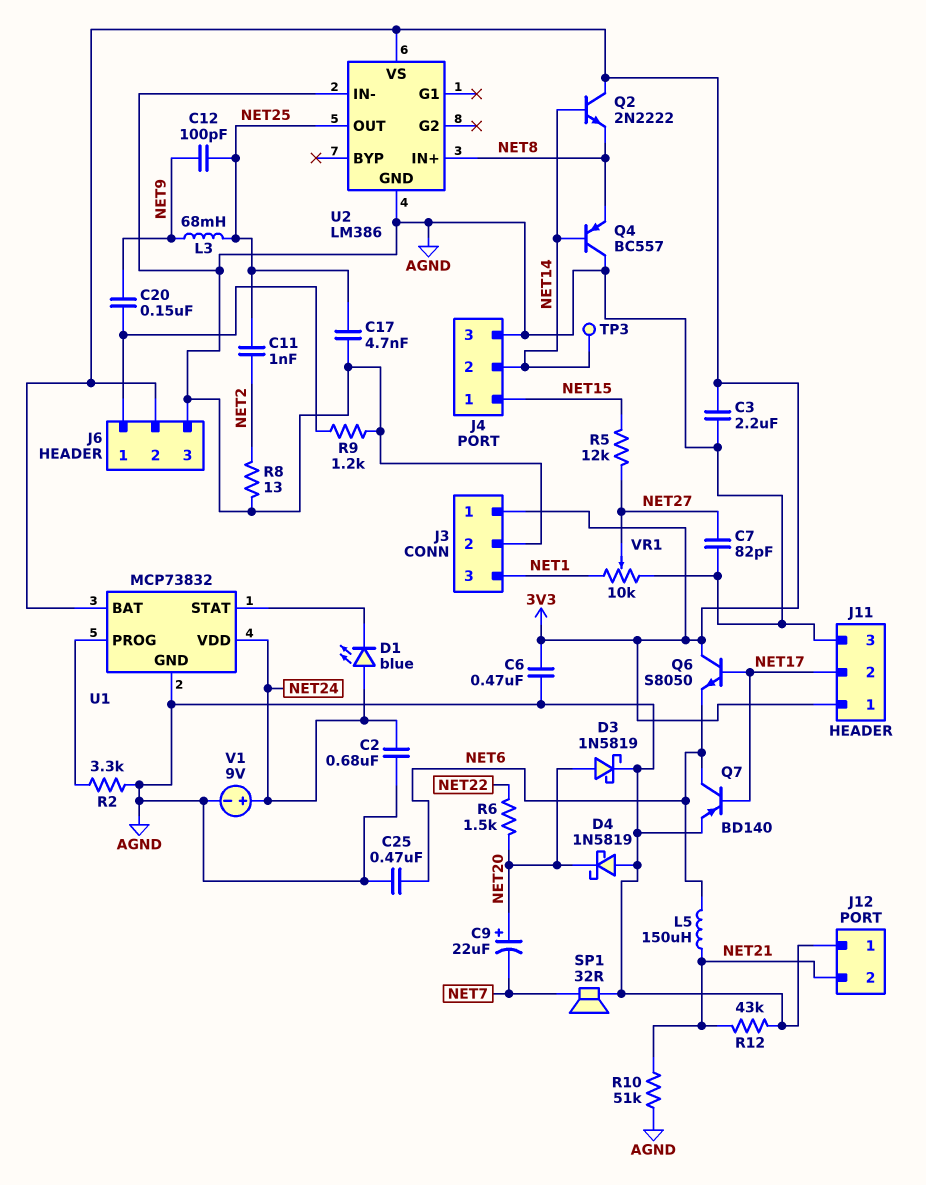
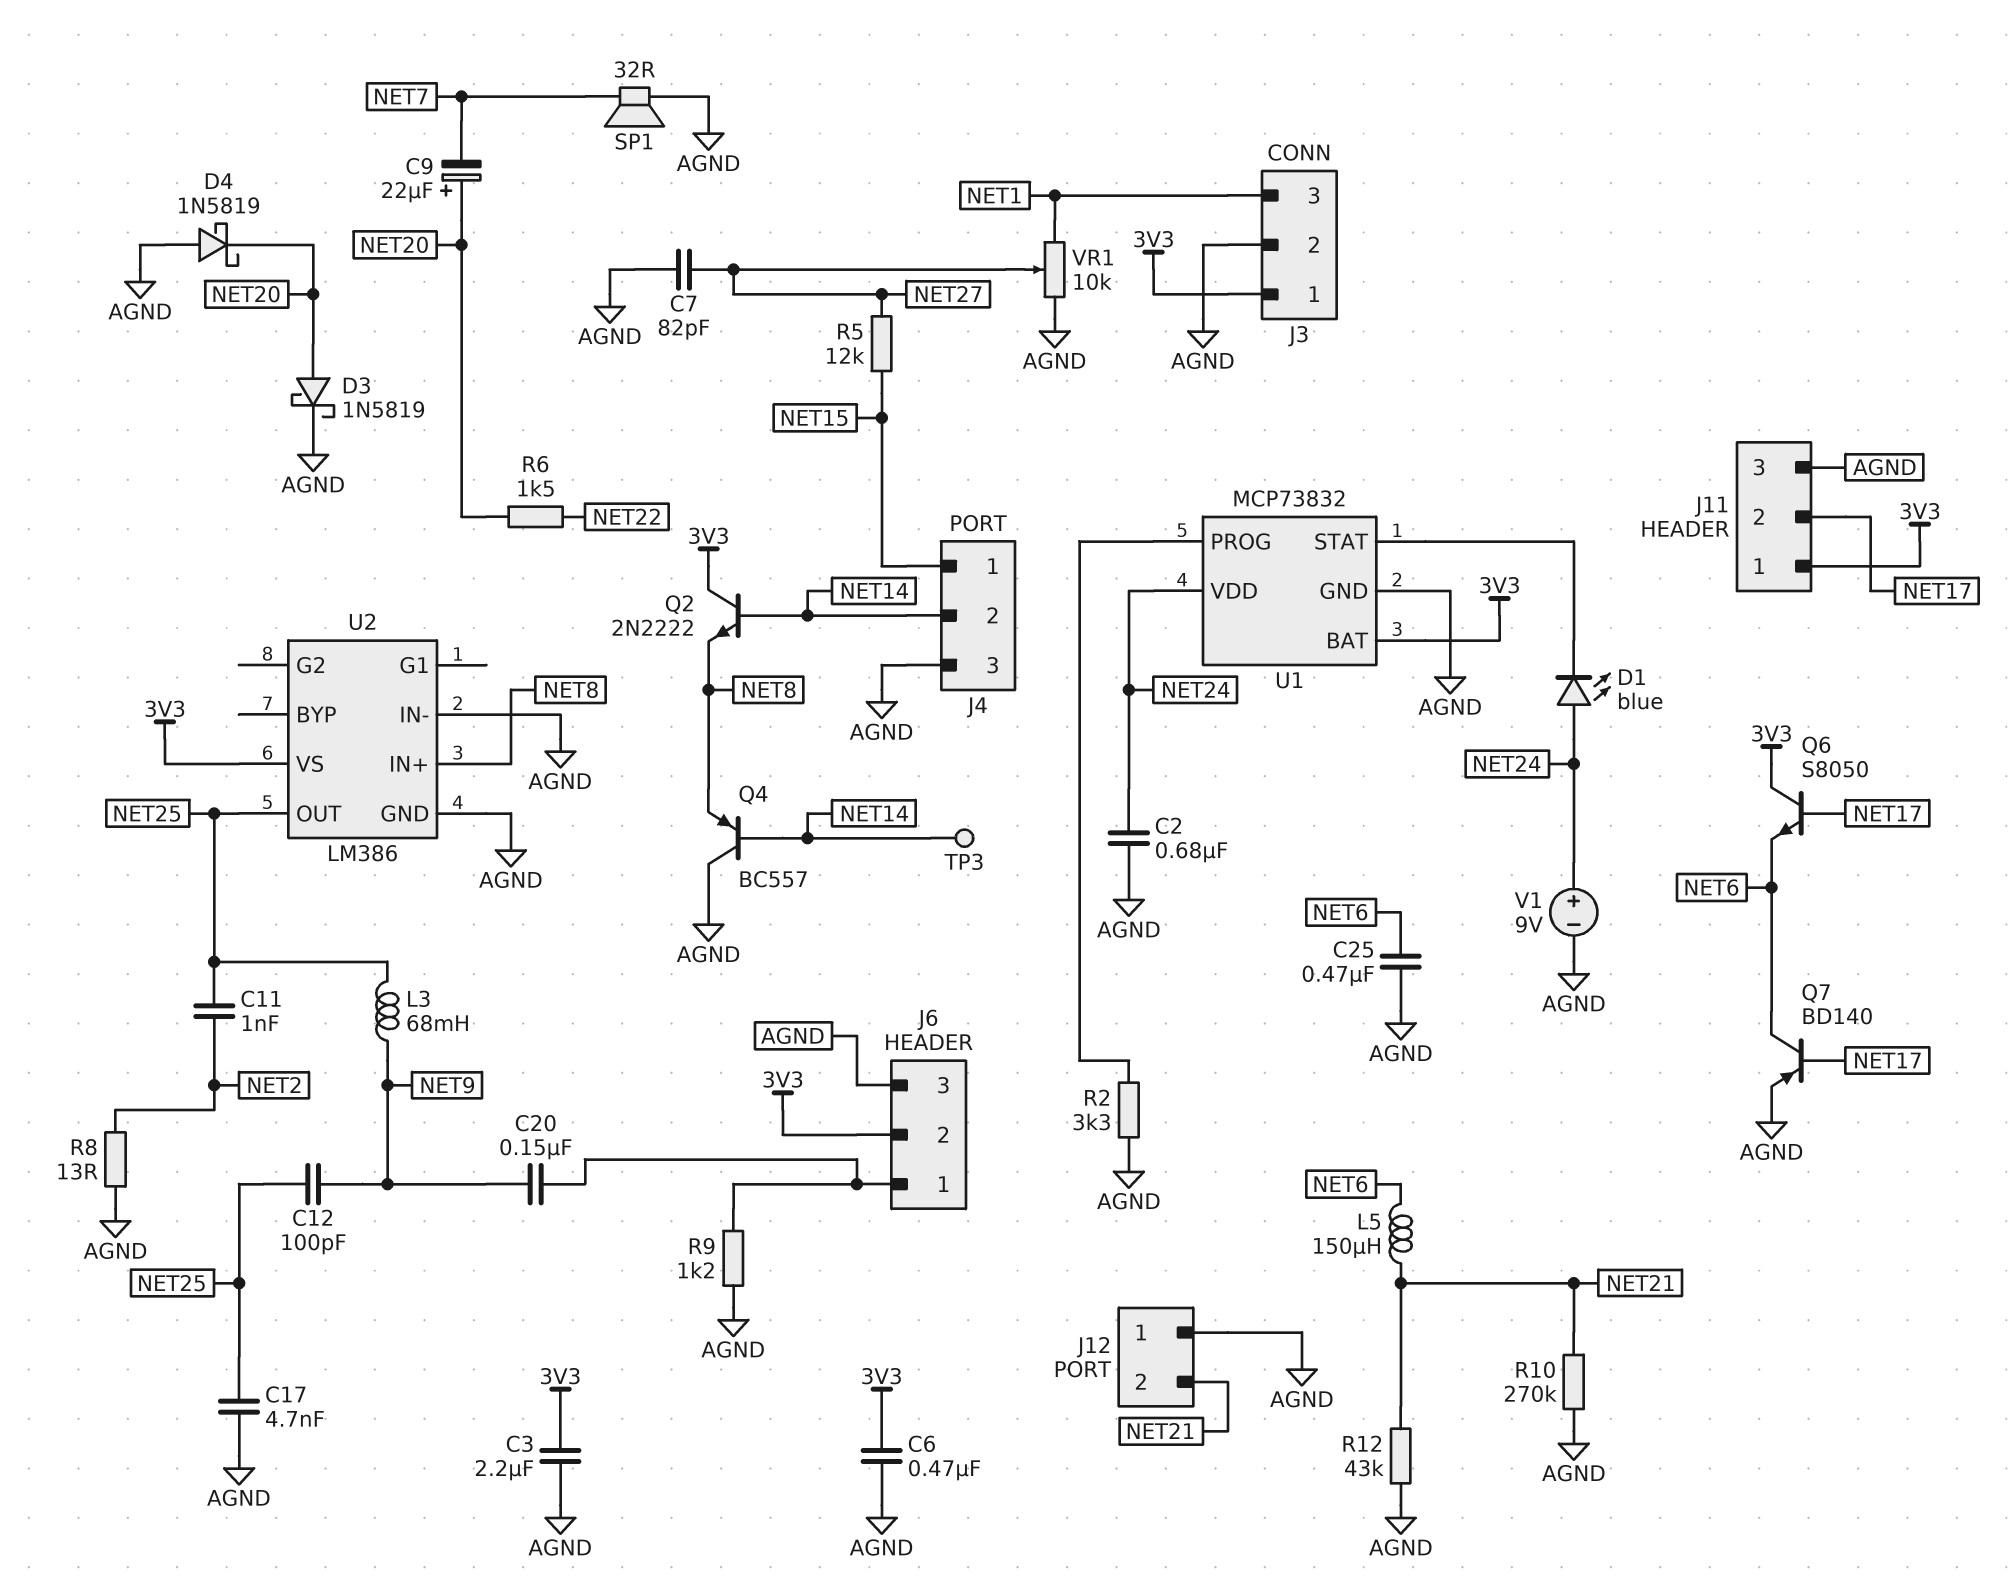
R10: 51k (AGND, NET21) -> 270k (AGND, NET21)

